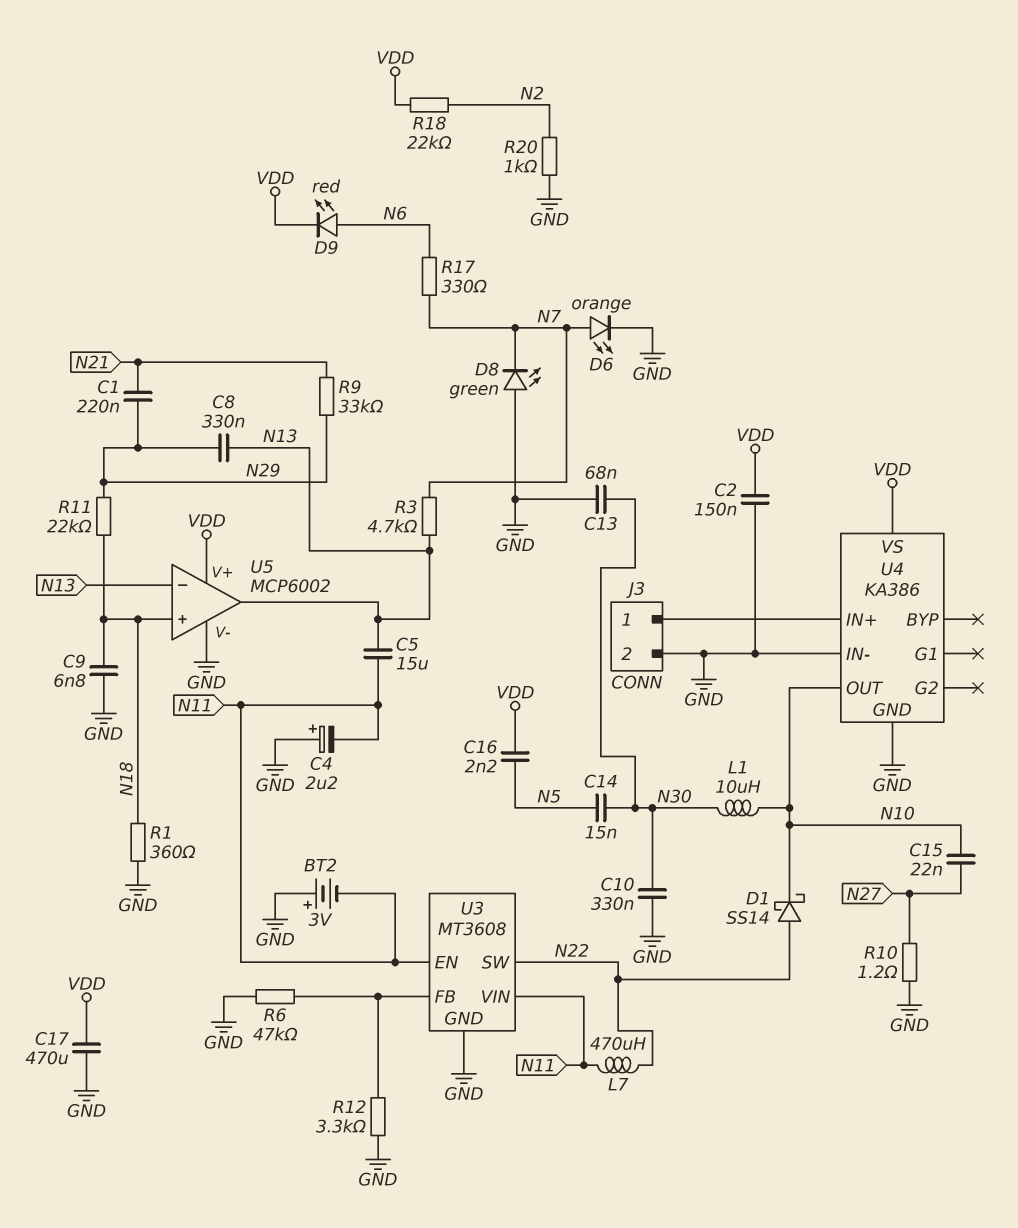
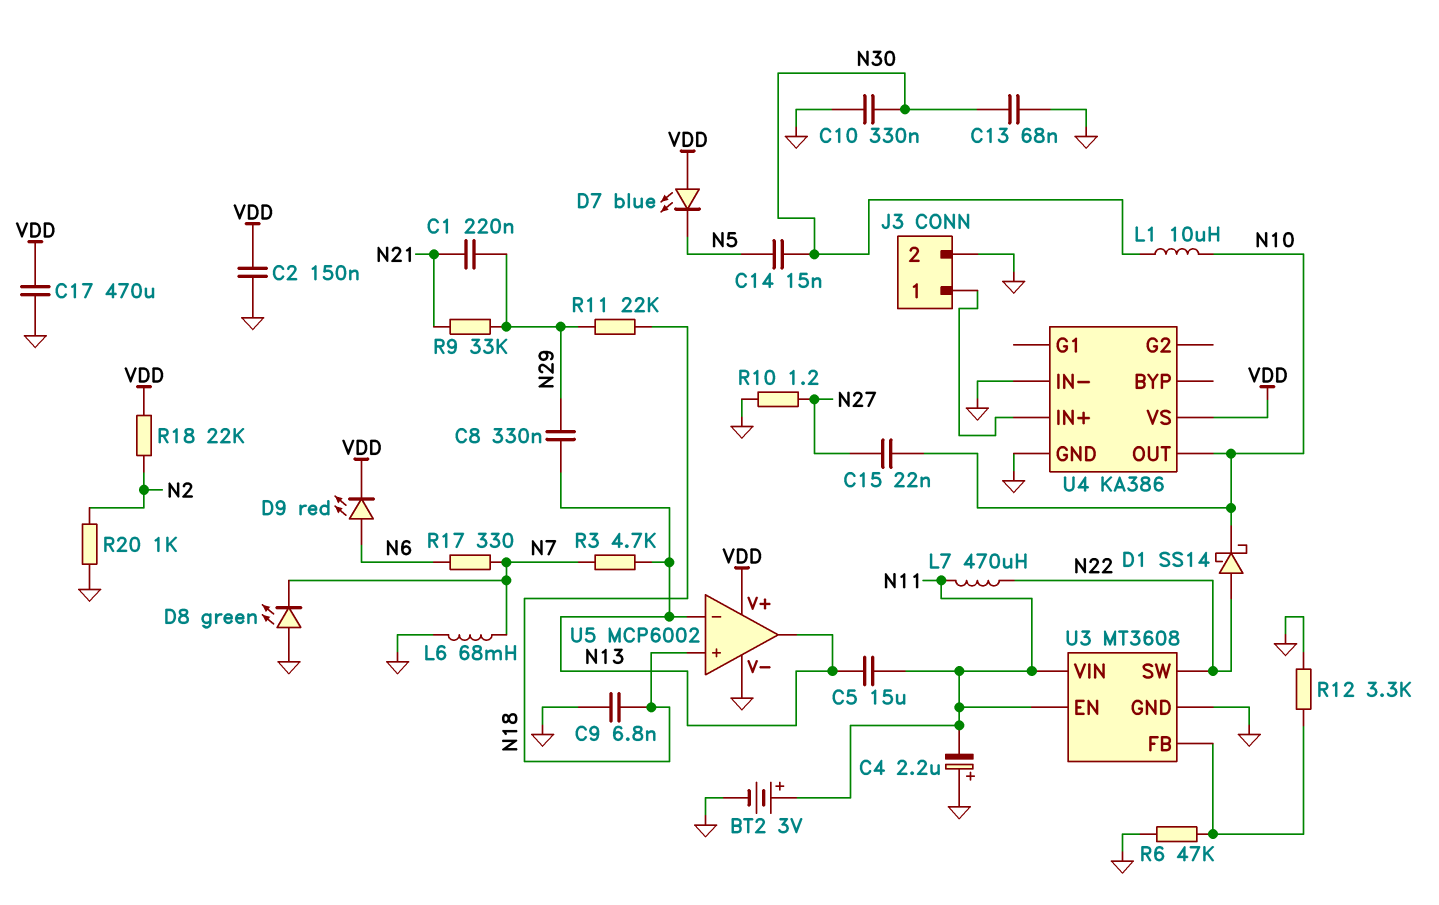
BT2: 3V (plus GND, minus N11) -> 3V (plus N11, minus GND)
C16: 2.2nF (N5, VDD) -> none
D6: LED orange (A N7, K GND) -> none
D7: none -> LED blue (A VDD, K N5)
L6: none -> 68mH (GND, N7)
R1: 360 (GND, N18) -> none

